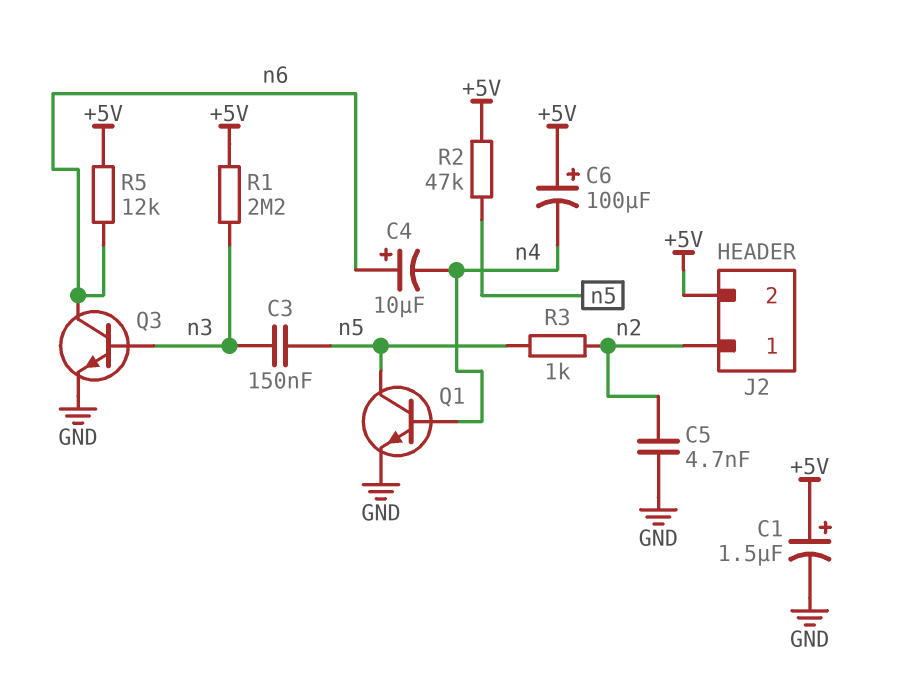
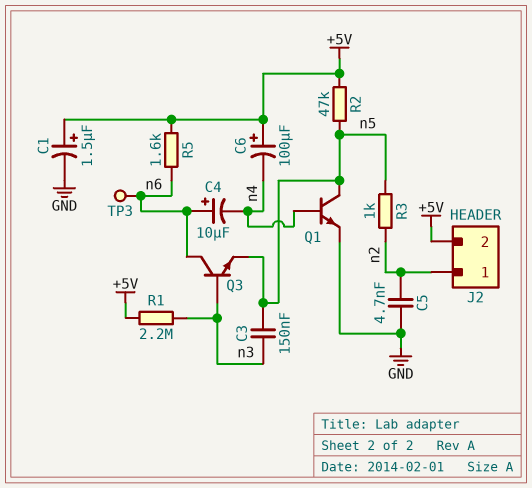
Q3: NPN (B n3, C n6, E GND) -> NPN (B n3, C n6, E n5)
R5: 12k (+5V, n6) -> 1.6k (+5V, n6)
TP3: none -> test point (n6)

